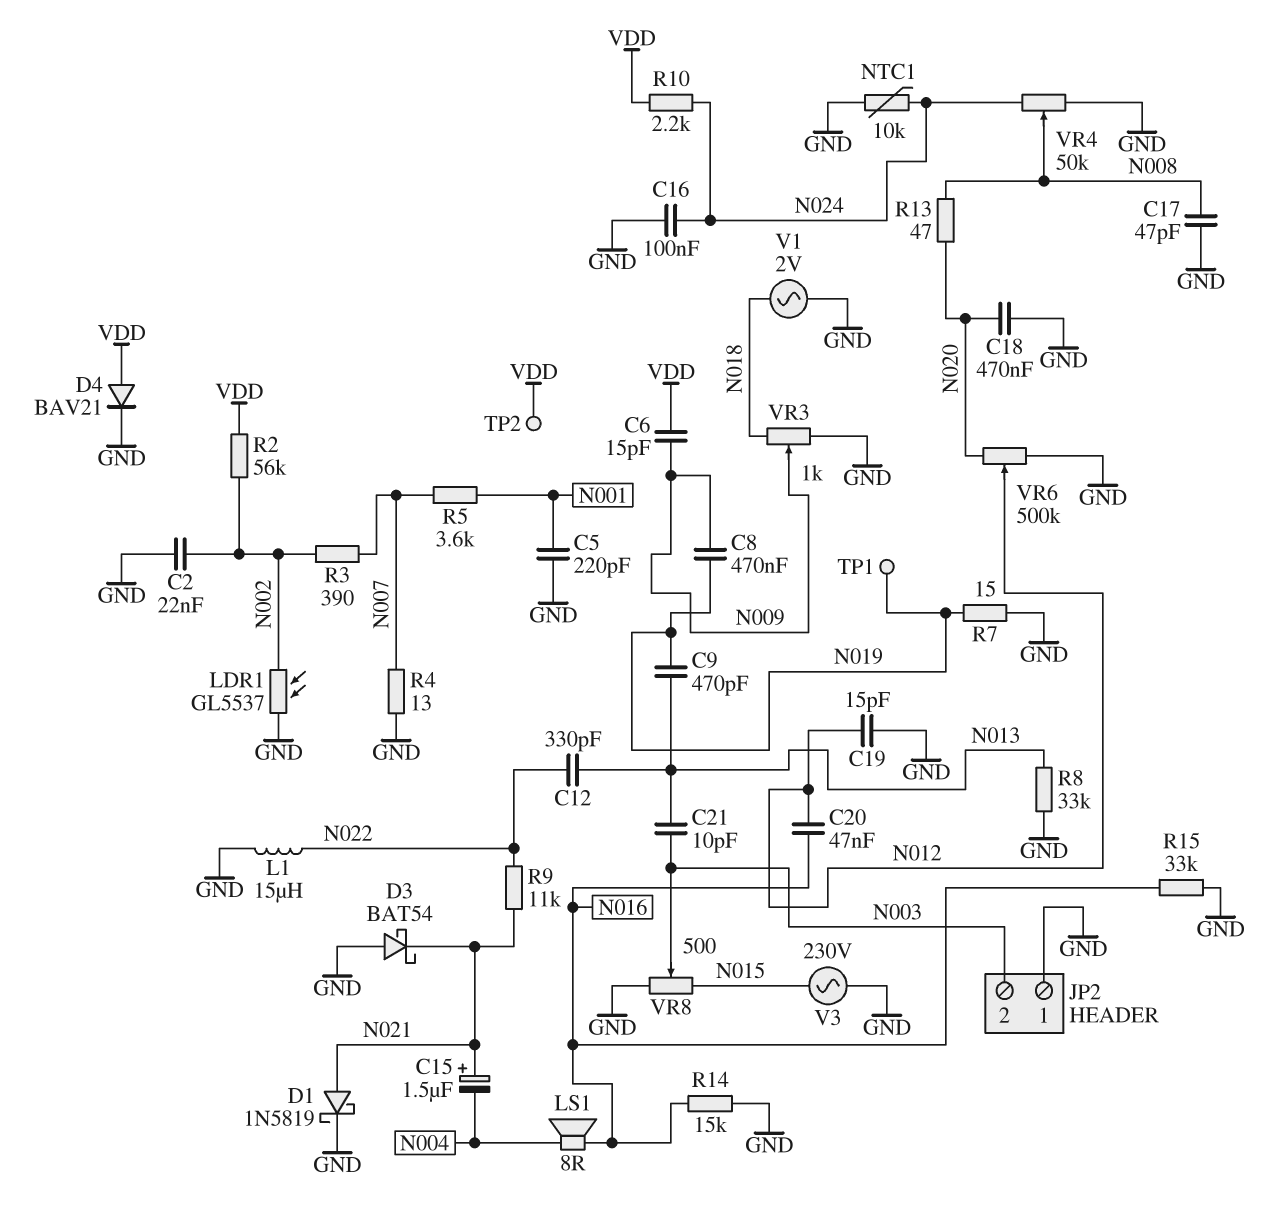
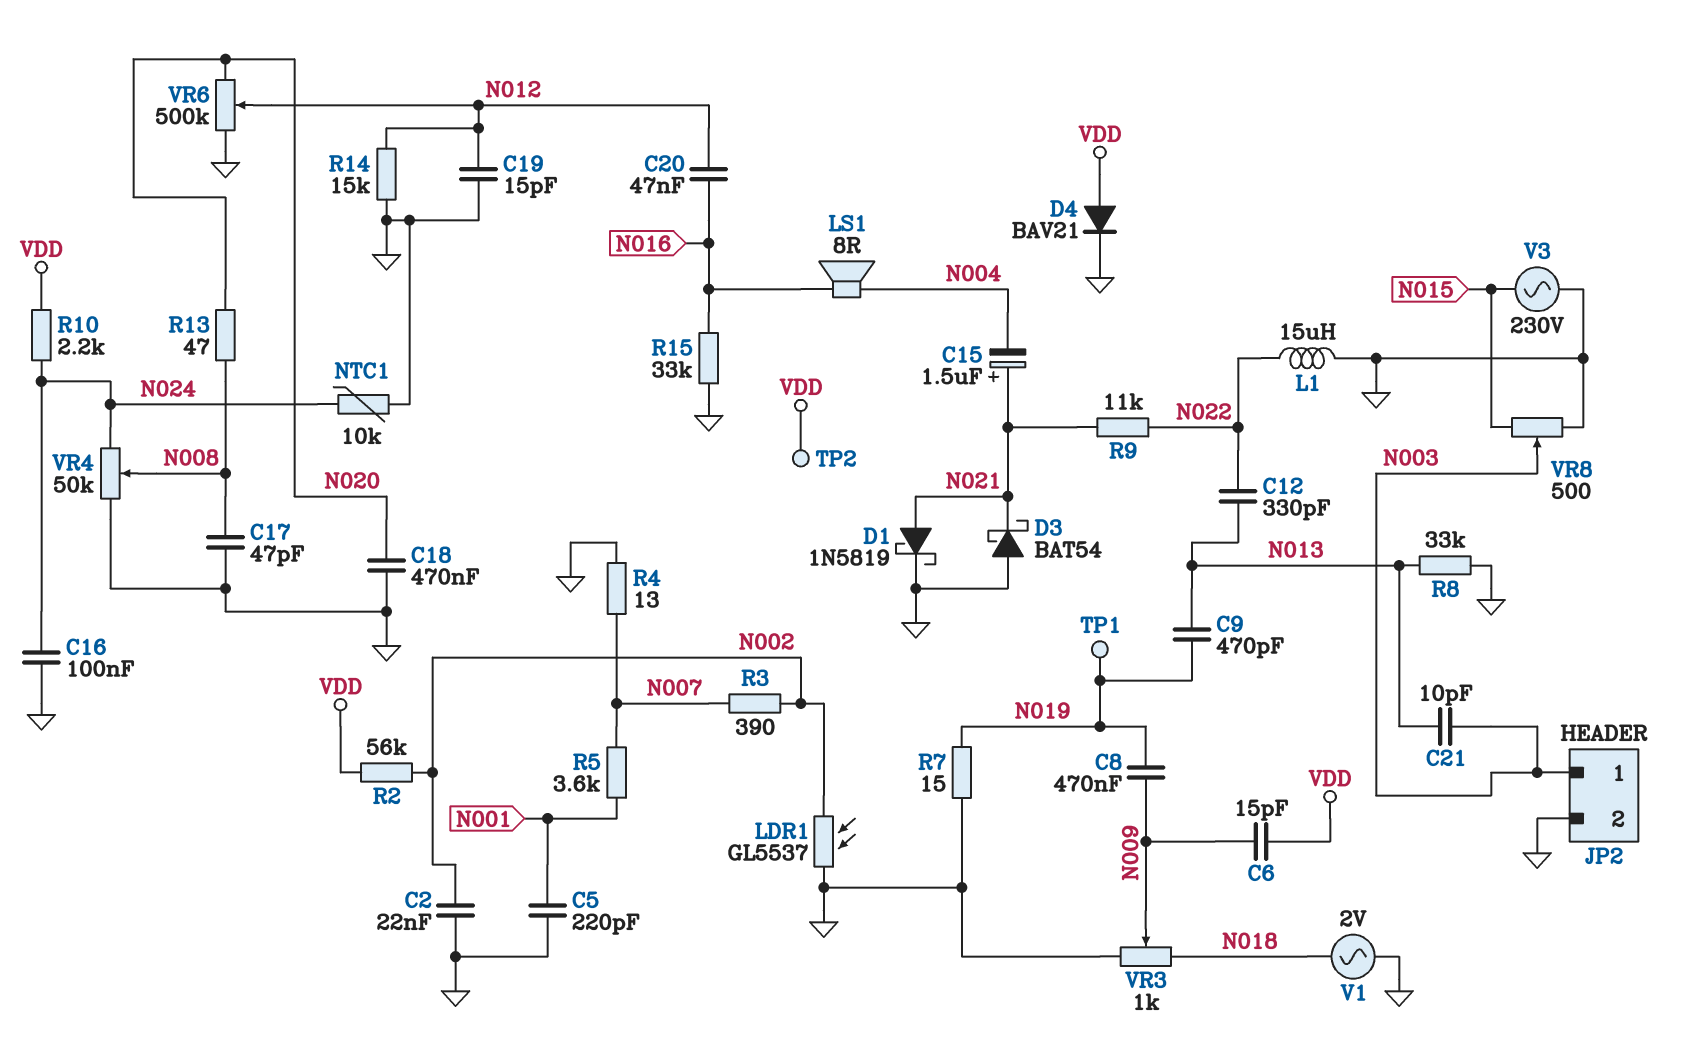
JP2 pin 1: GND -> N003
JP2 pin 2: N003 -> GND
R14: 15k (GND, N016) -> 15k (GND, N012)

